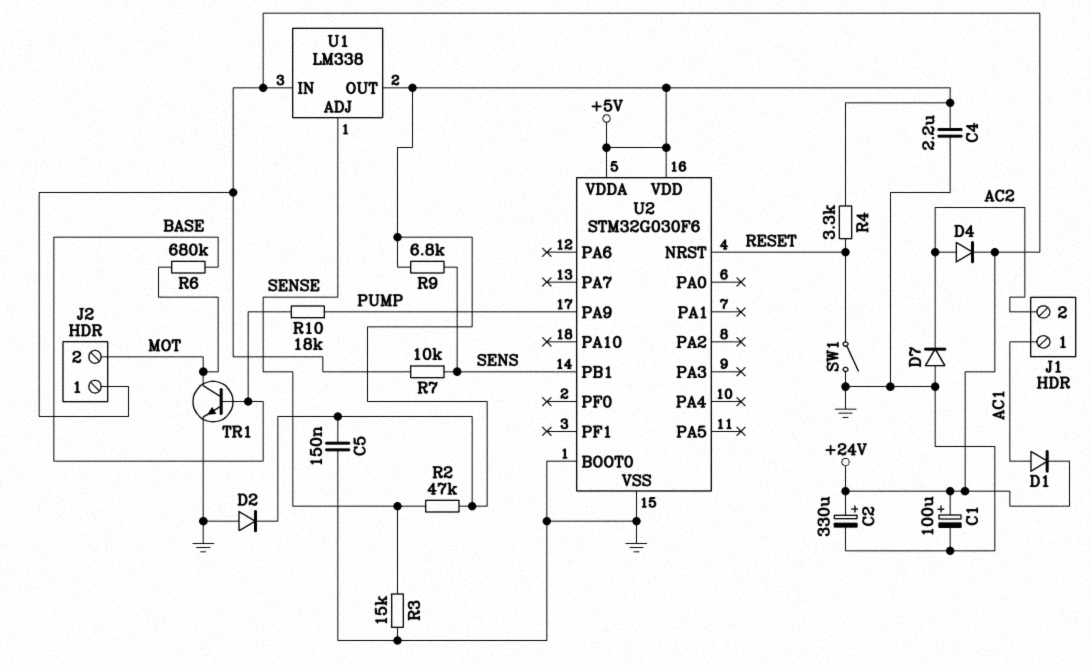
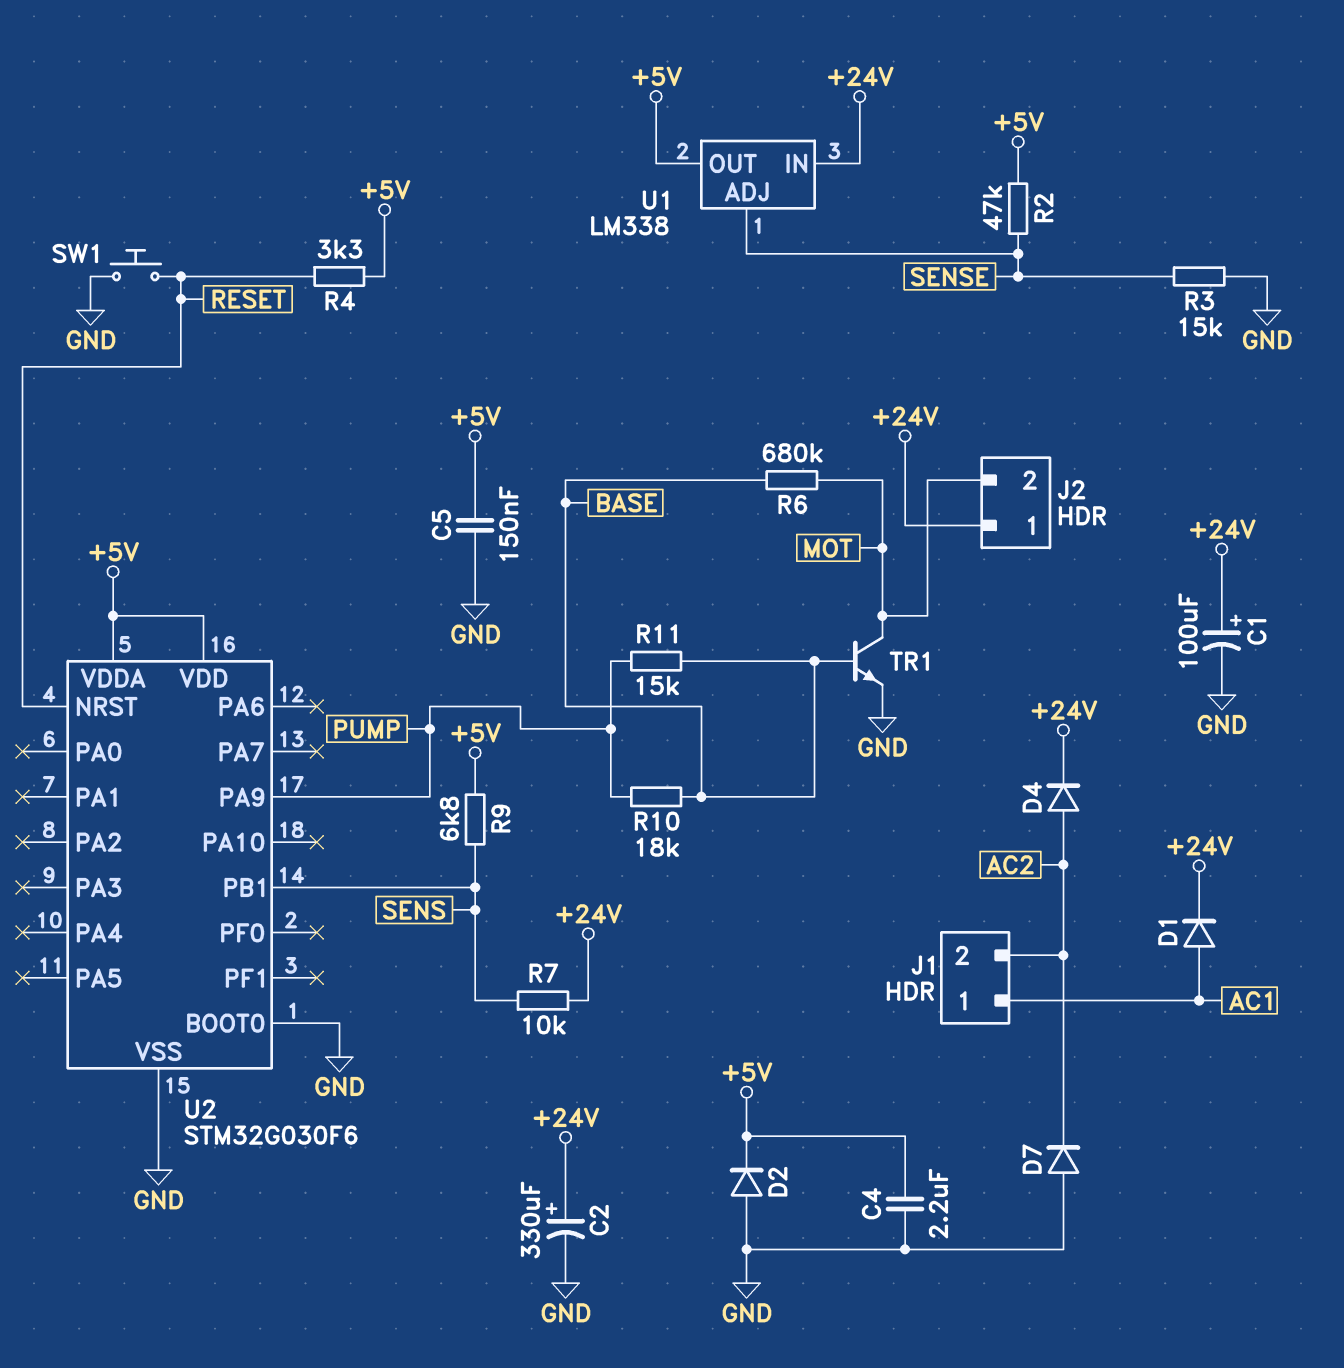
R11: none -> 15k (BASE, PUMP)
SW1: switch (GND, RESET) -> button (GND, RESET)

